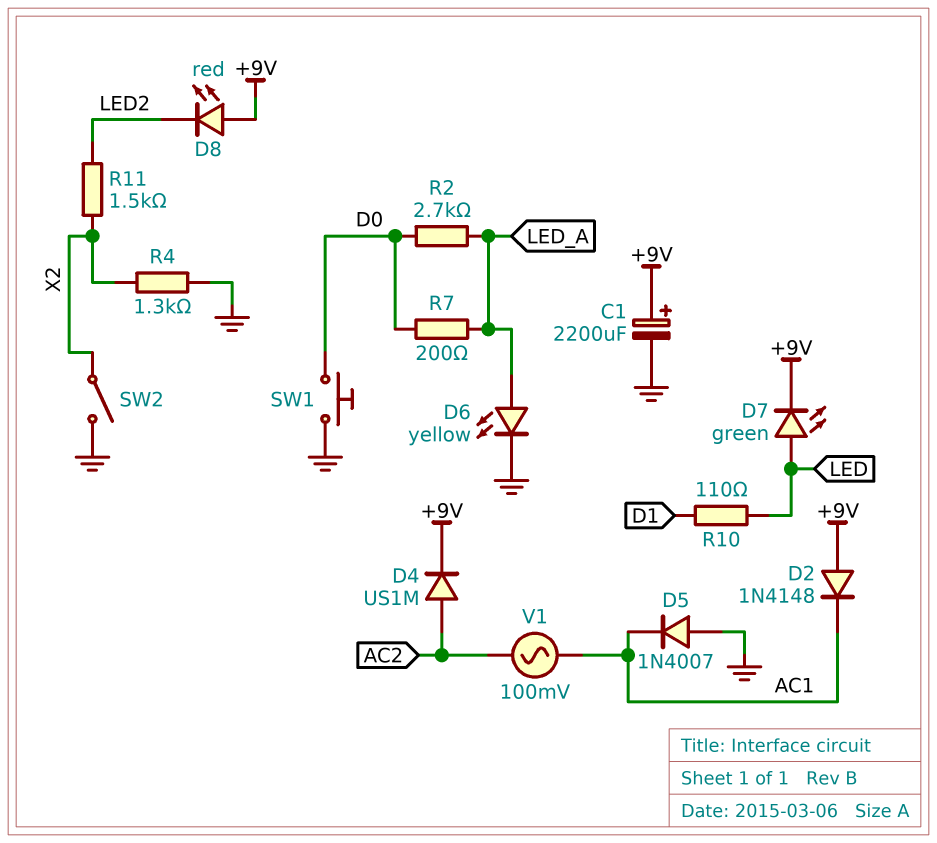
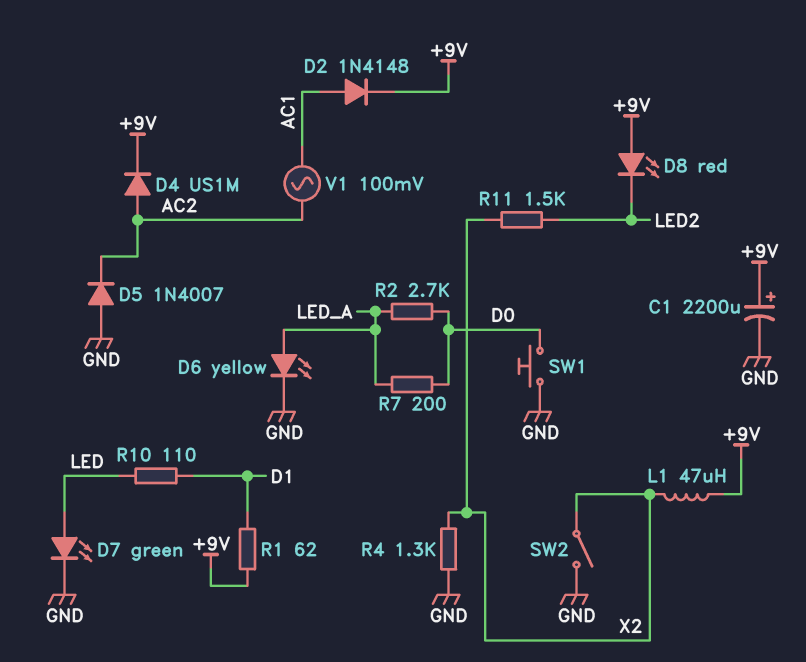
D2: diode 1N4148 (A +9V, K AC1) -> diode 1N4148 (A AC1, K +9V)
D5: diode 1N4007 (A GND, K AC1) -> diode 1N4007 (A GND, K AC2)
D7: LED green (A LED, K +9V) -> LED green (A LED, K GND)
L1: none -> 47uH (+9V, X2)
R1: none -> 62 (+9V, D1)

